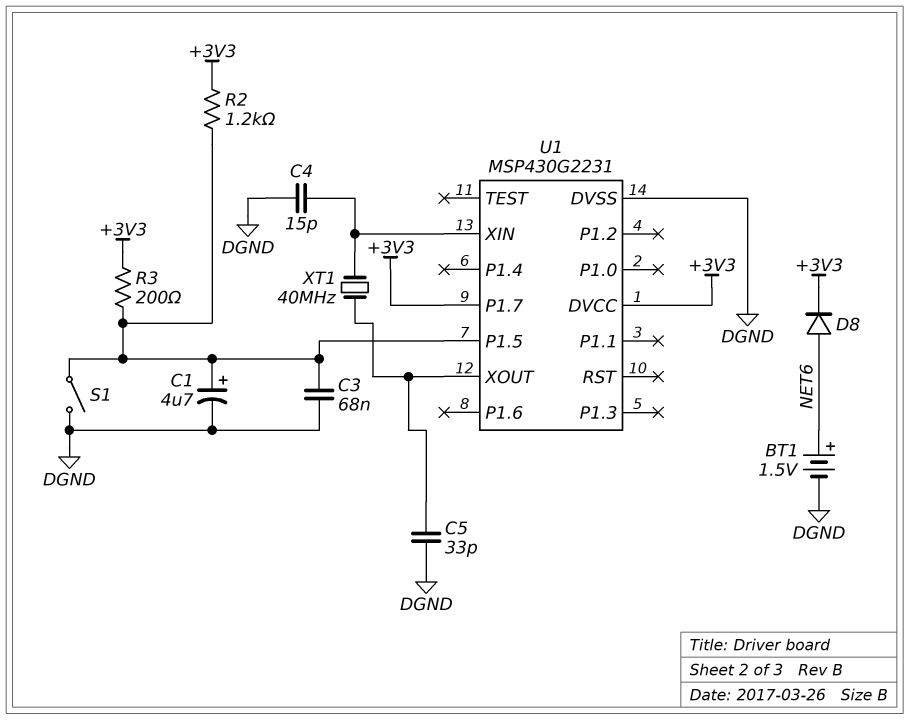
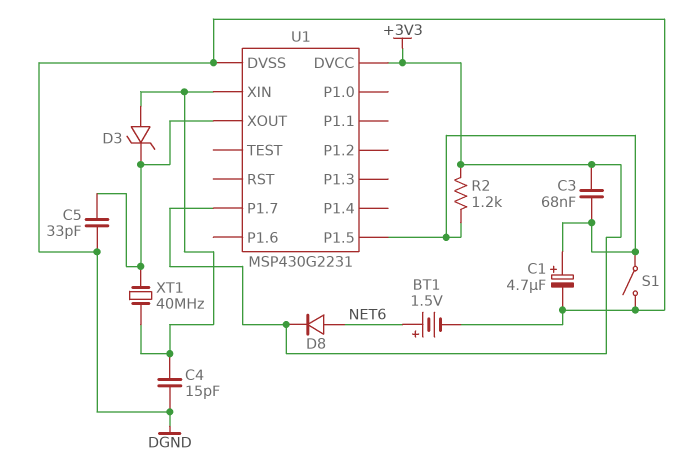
C3: 68nF (DGND, U1/P1.5) -> 68nF (+3V3, U1/P1.5)
D3: none -> zener (A U1/XIN, K U1/XOUT)
R3: 200 (+3V3, U1/P1.5) -> none

